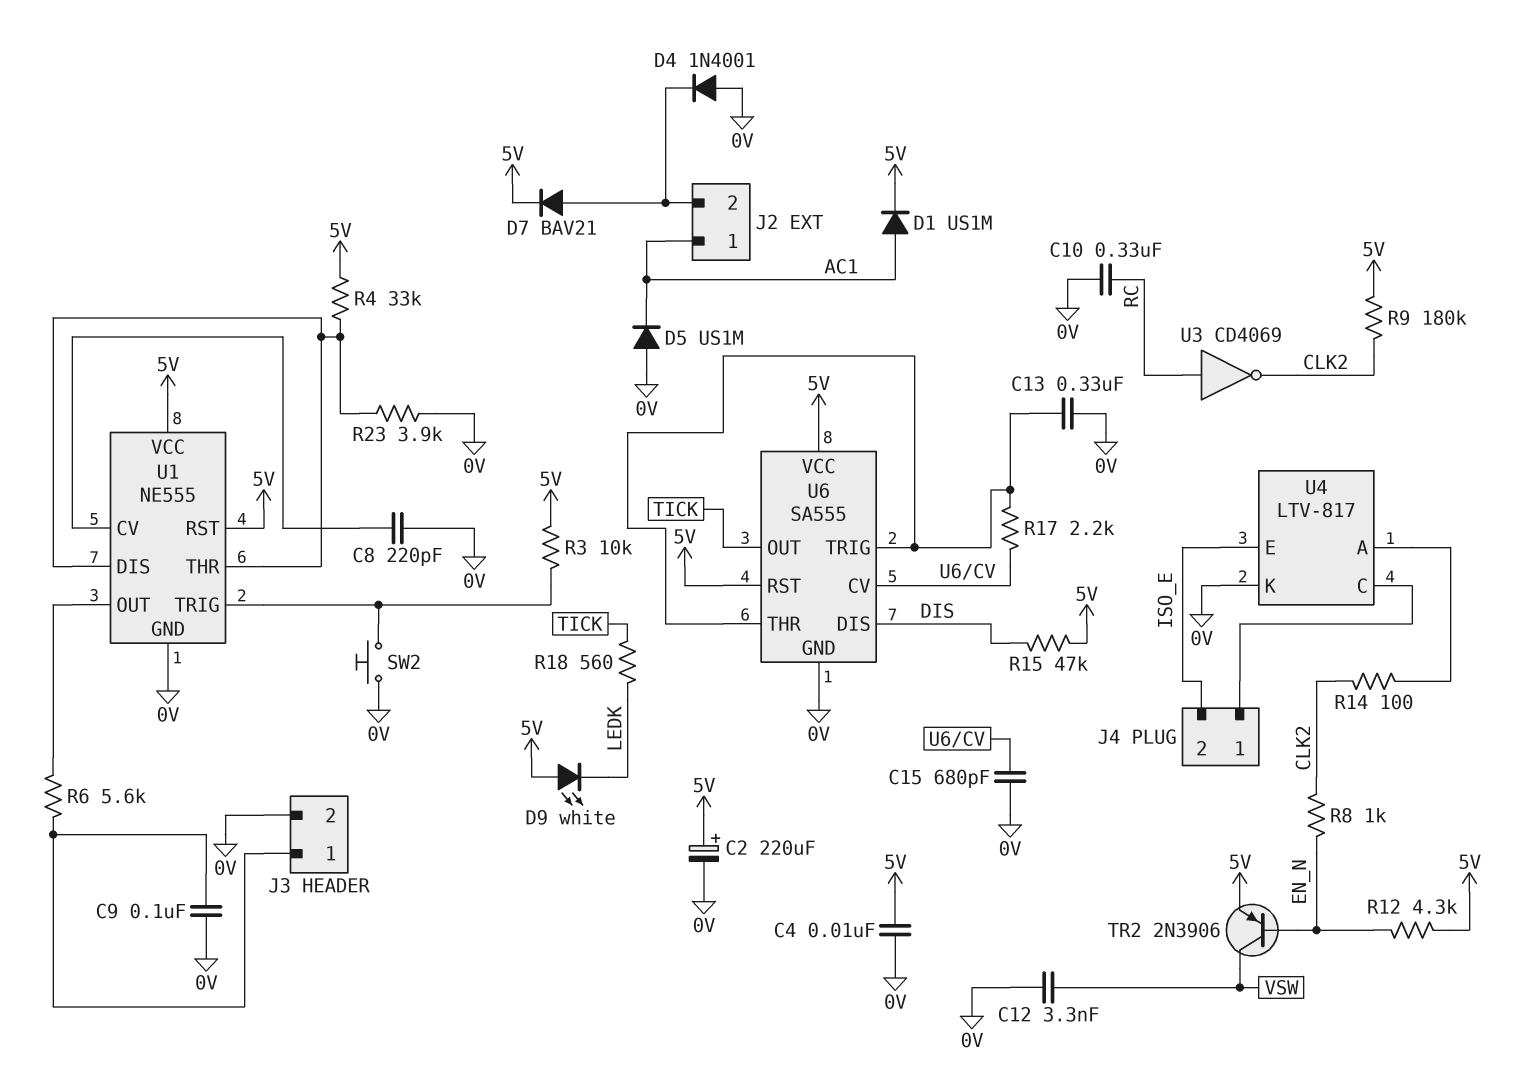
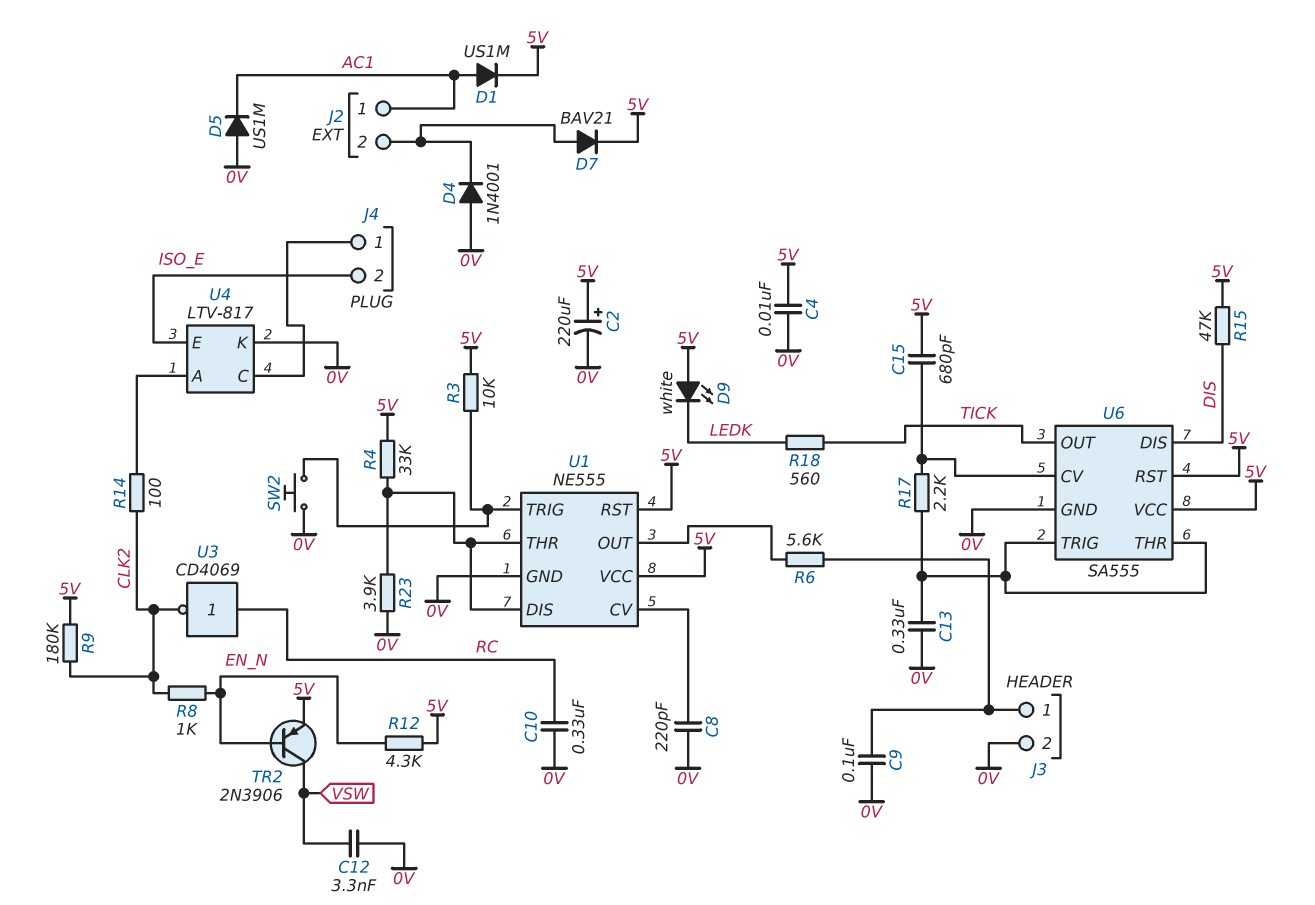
C15: 680pF (0V, U6/CV) -> 680pF (5V, U6/CV)

